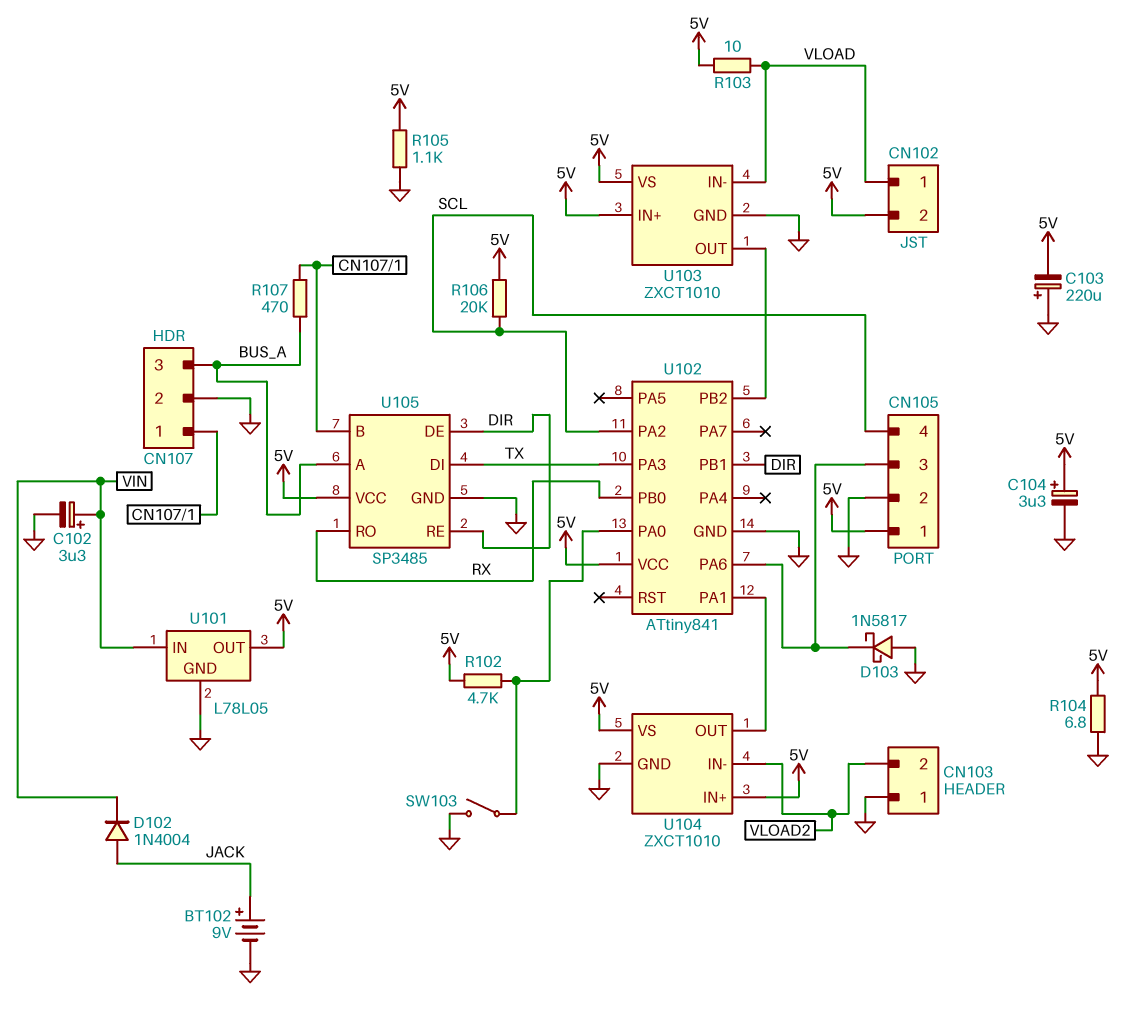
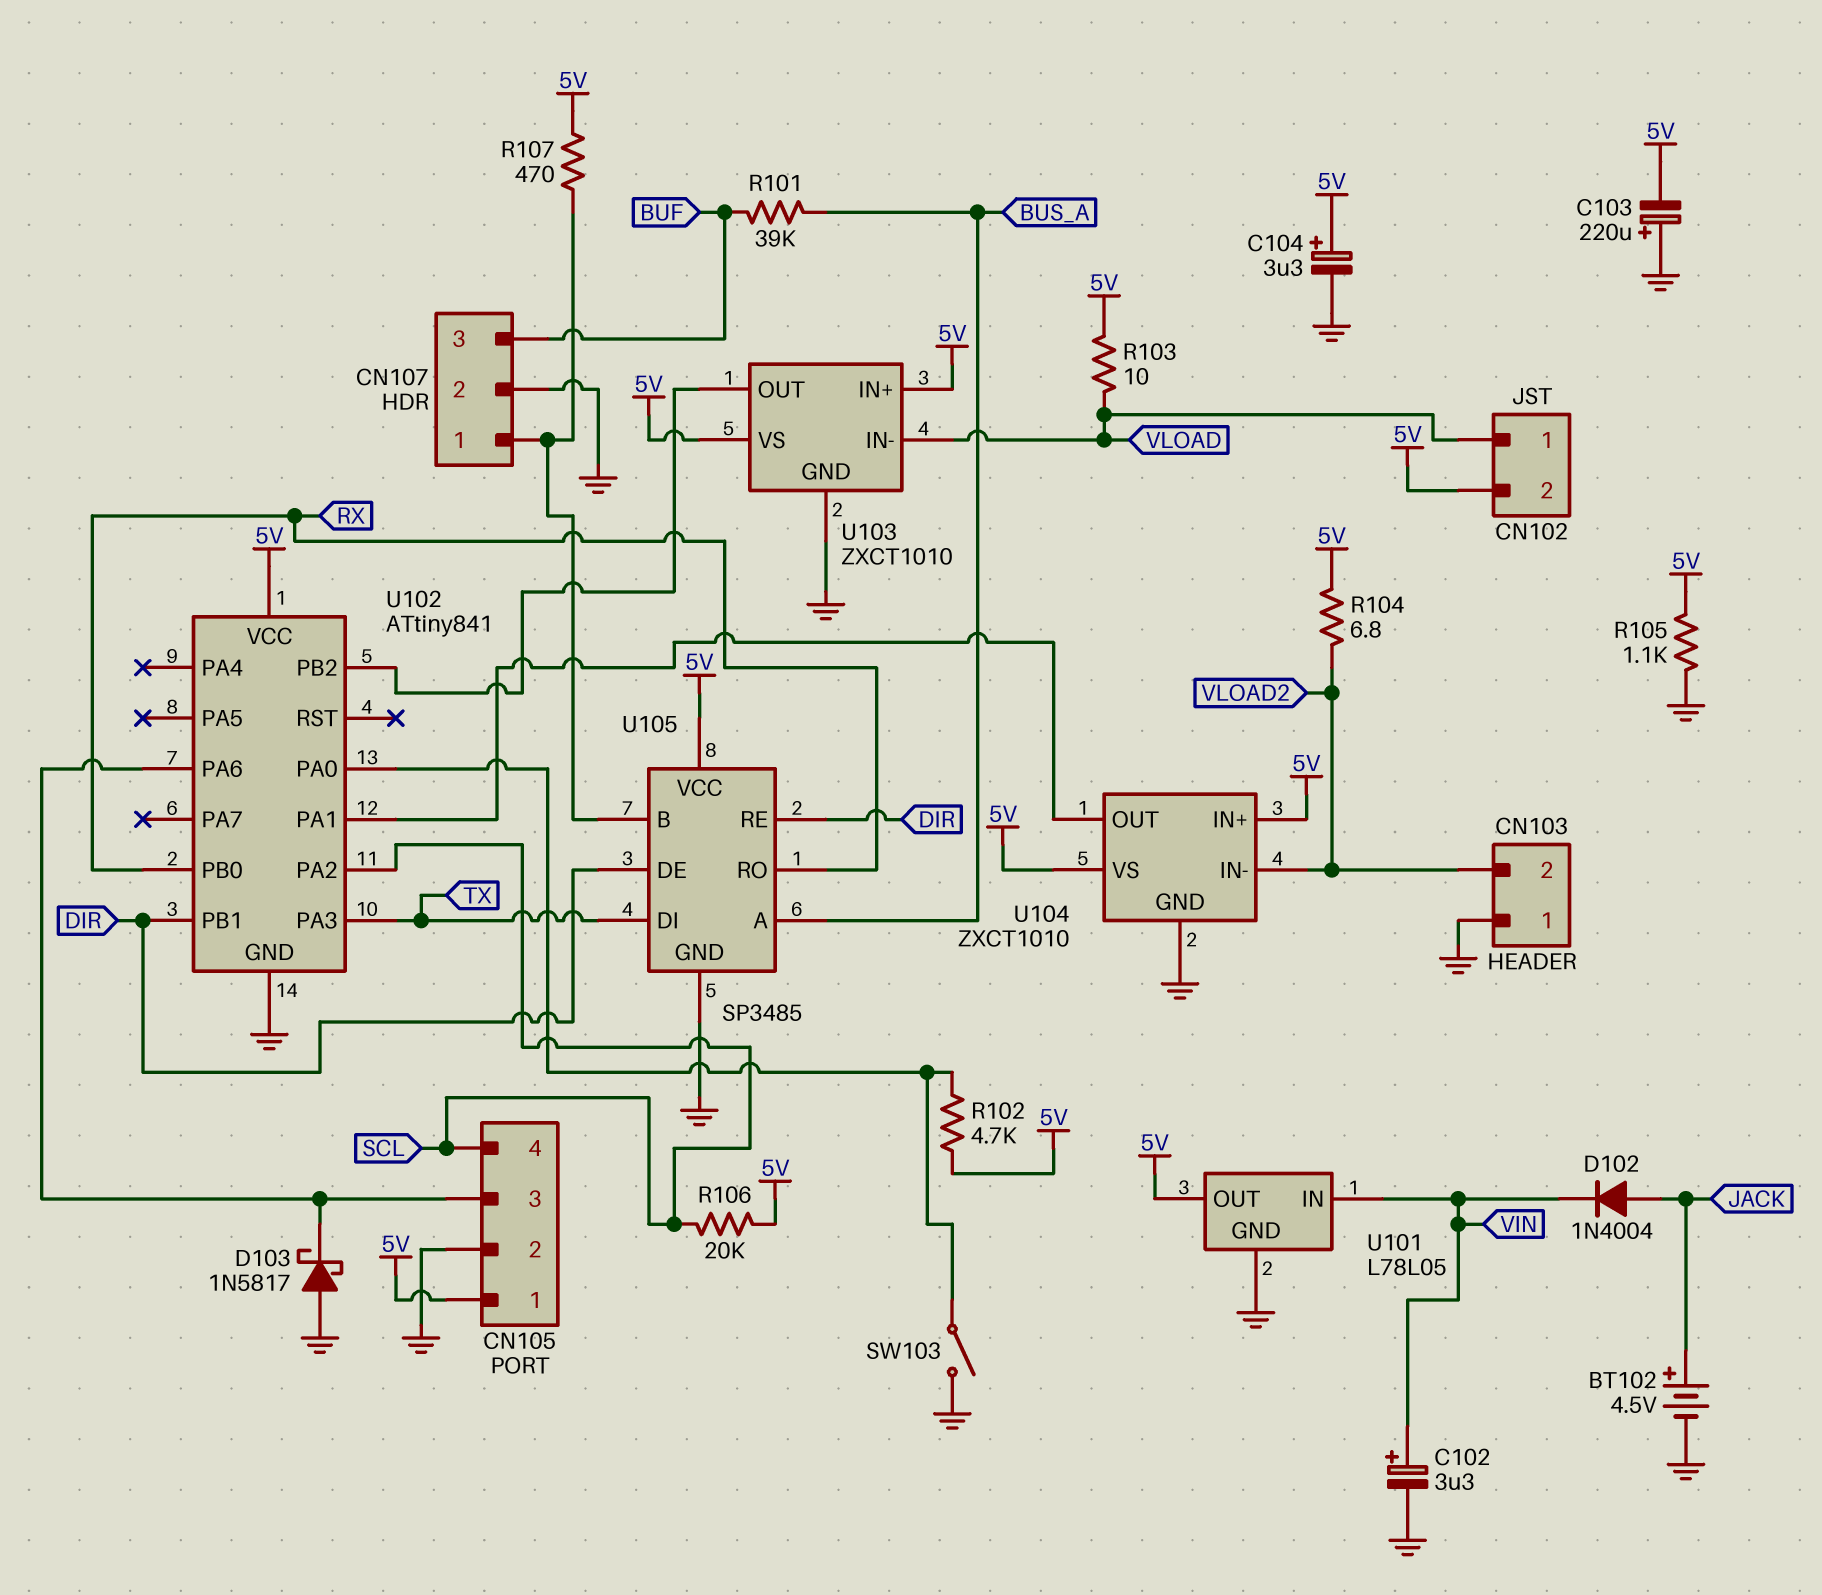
BT102: 9V (plus JACK, minus GND) -> 4.5V (plus JACK, minus GND)
CN107 pin 3: BUS_A -> BUF
R101: none -> 39k (BUF, BUS_A)
R104: 6.8 (5V, GND) -> 6.8 (5V, VLOAD2)
R107: 470 (BUS_A, CN107/1) -> 470 (5V, CN107/1)

